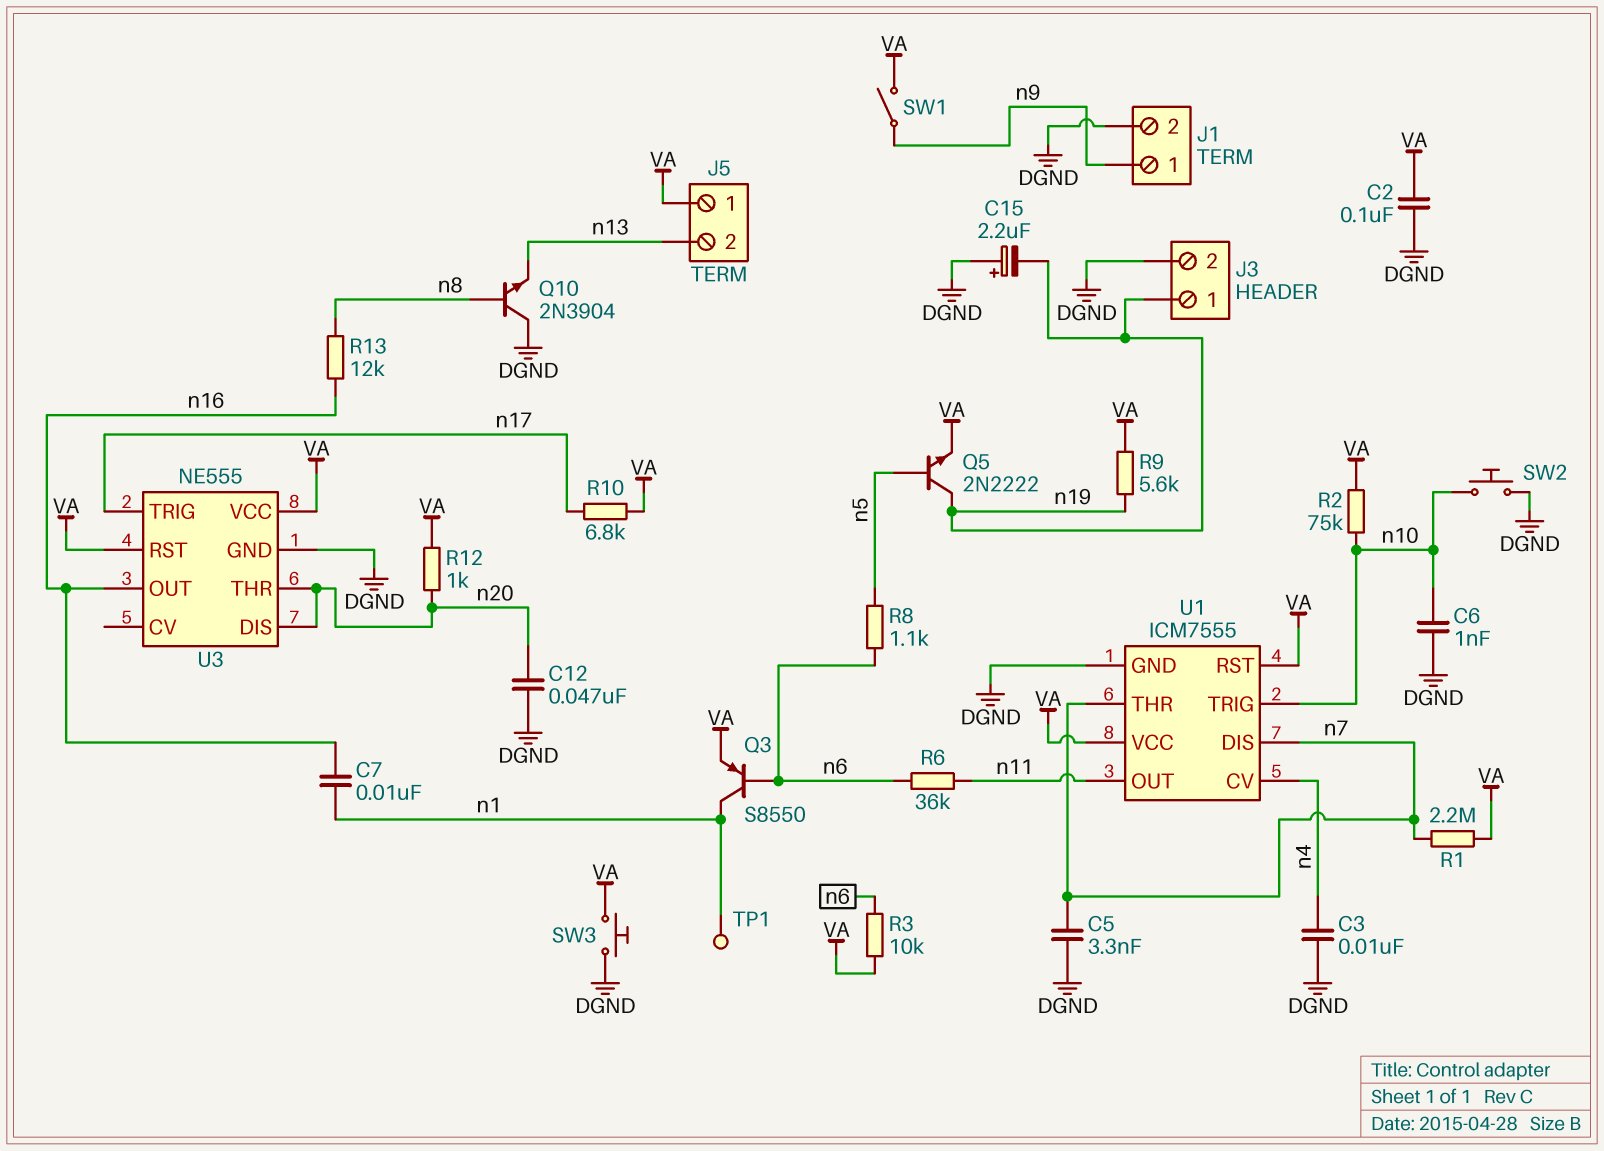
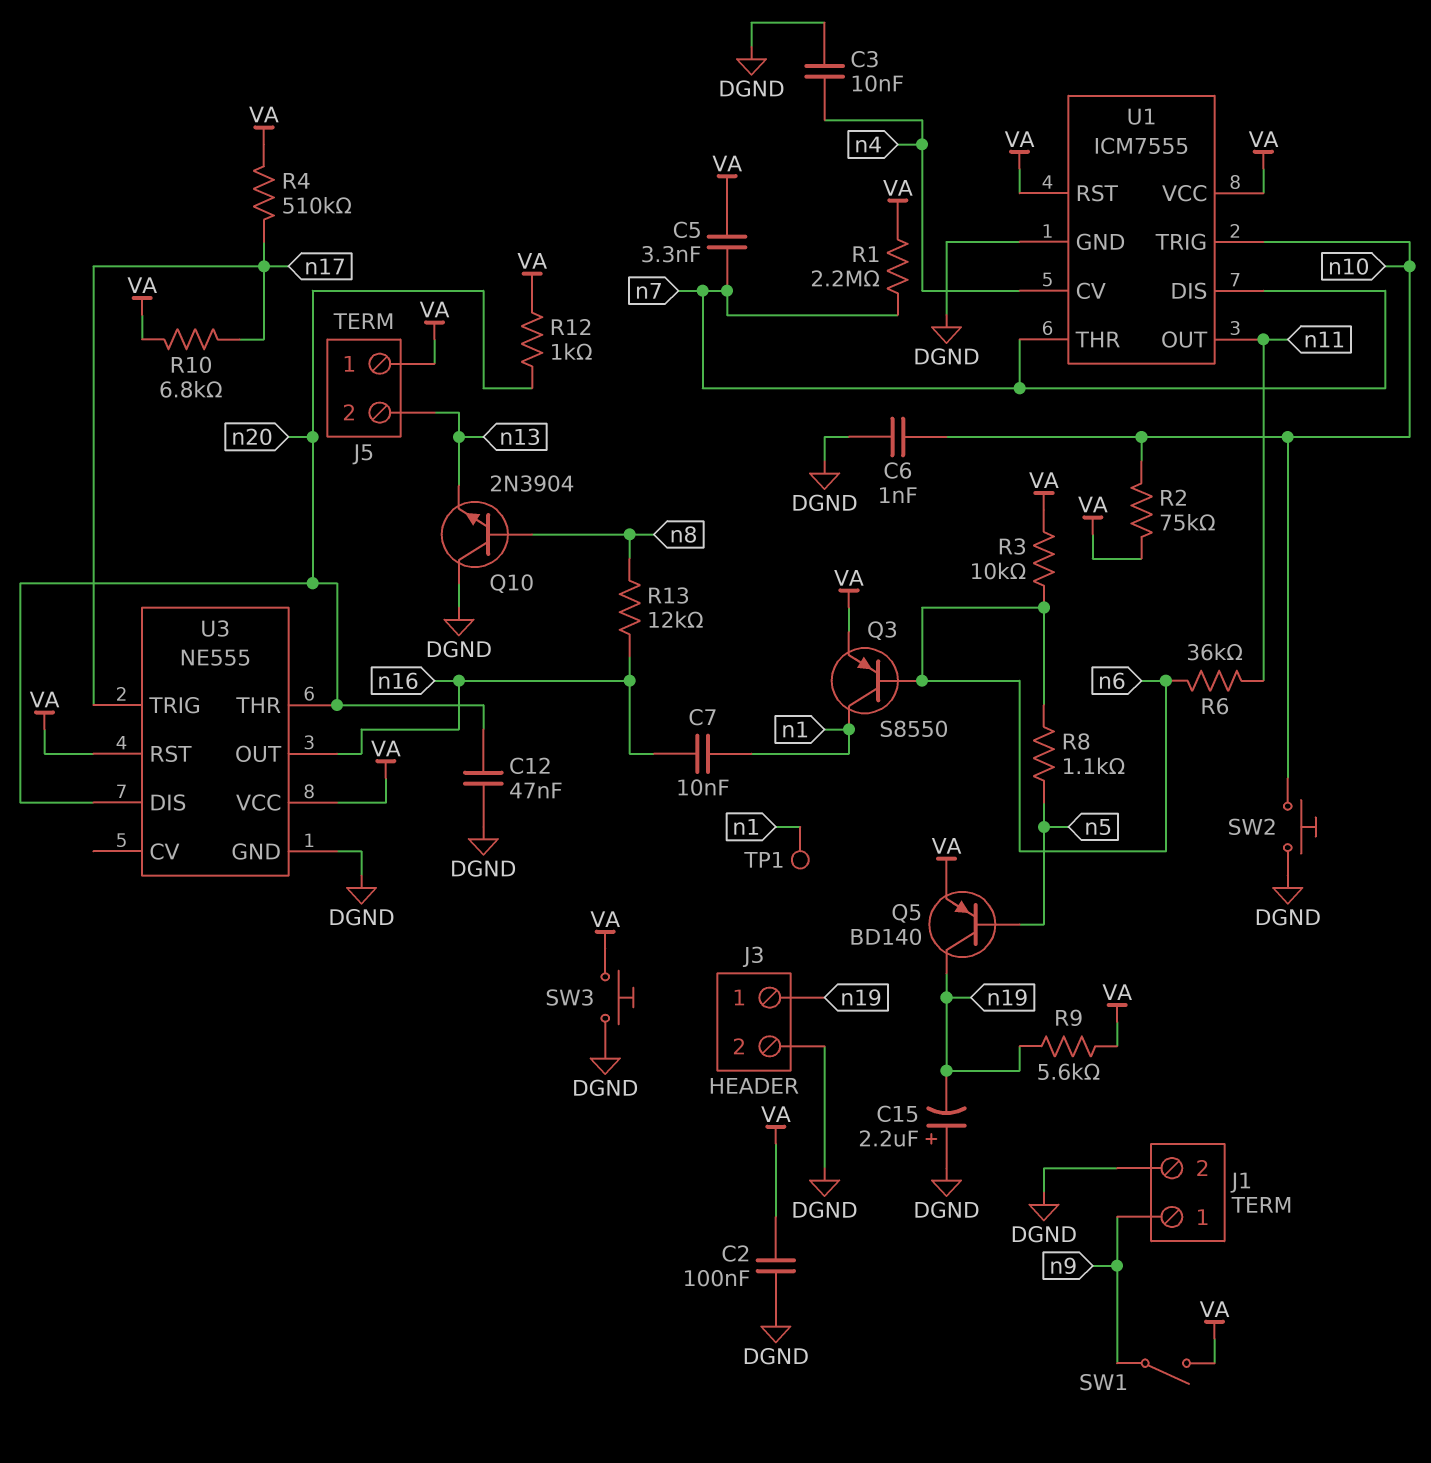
C5: 3.3nF (DGND, n7) -> 3.3nF (VA, n7)
Q5: NPN 2N2222 (B n5, C n19, E VA) -> PNP BD140 (B n5, C n19, E VA)
R4: none -> 510k (VA, n17)

